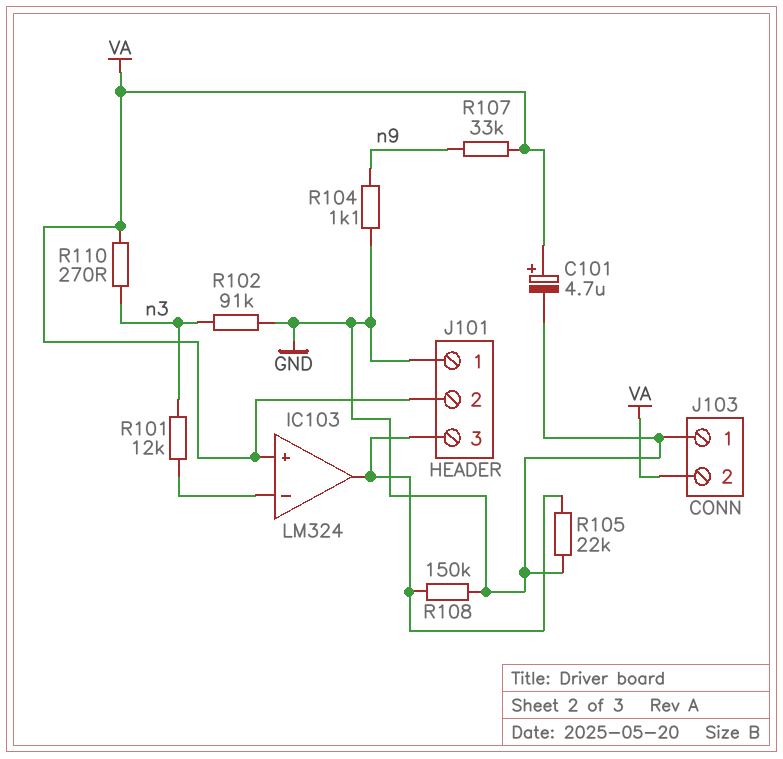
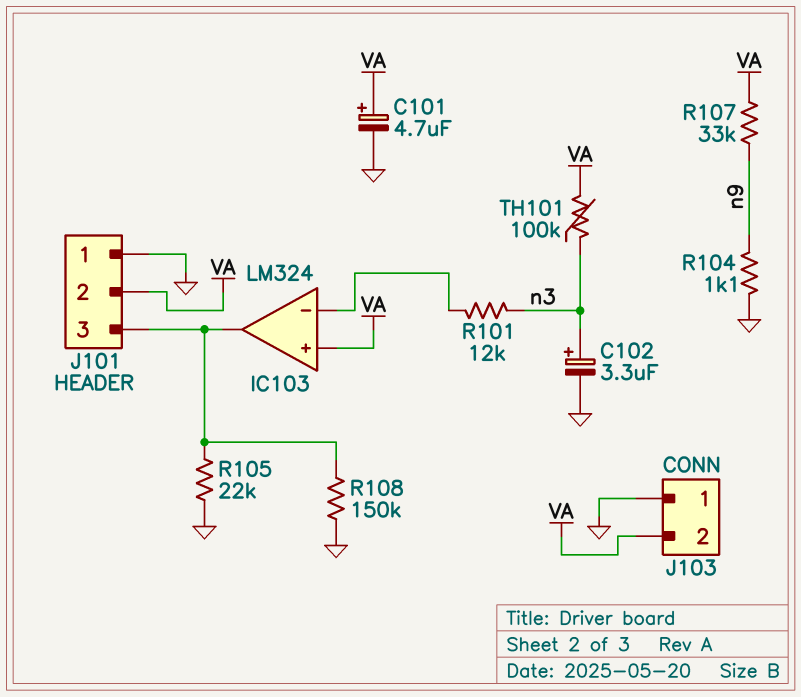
C102: none -> 3.3uF (plus n3, minus GND)
R102: 91k (GND, n3) -> none
R110: 270 (VA, n3) -> none
TH101: none -> 100k (VA, n3)

